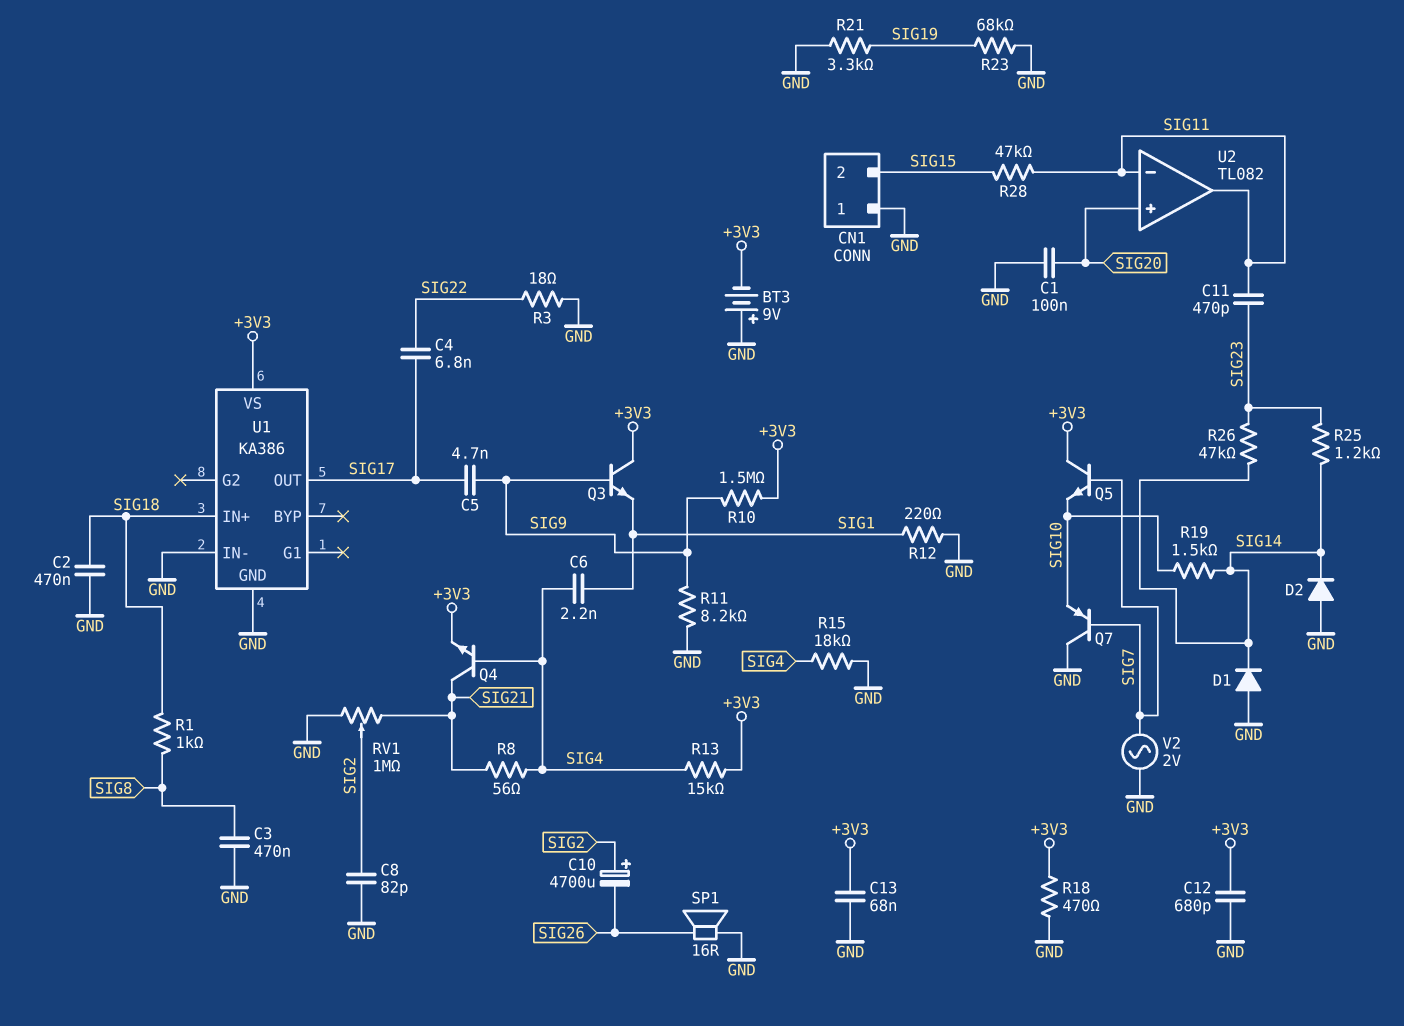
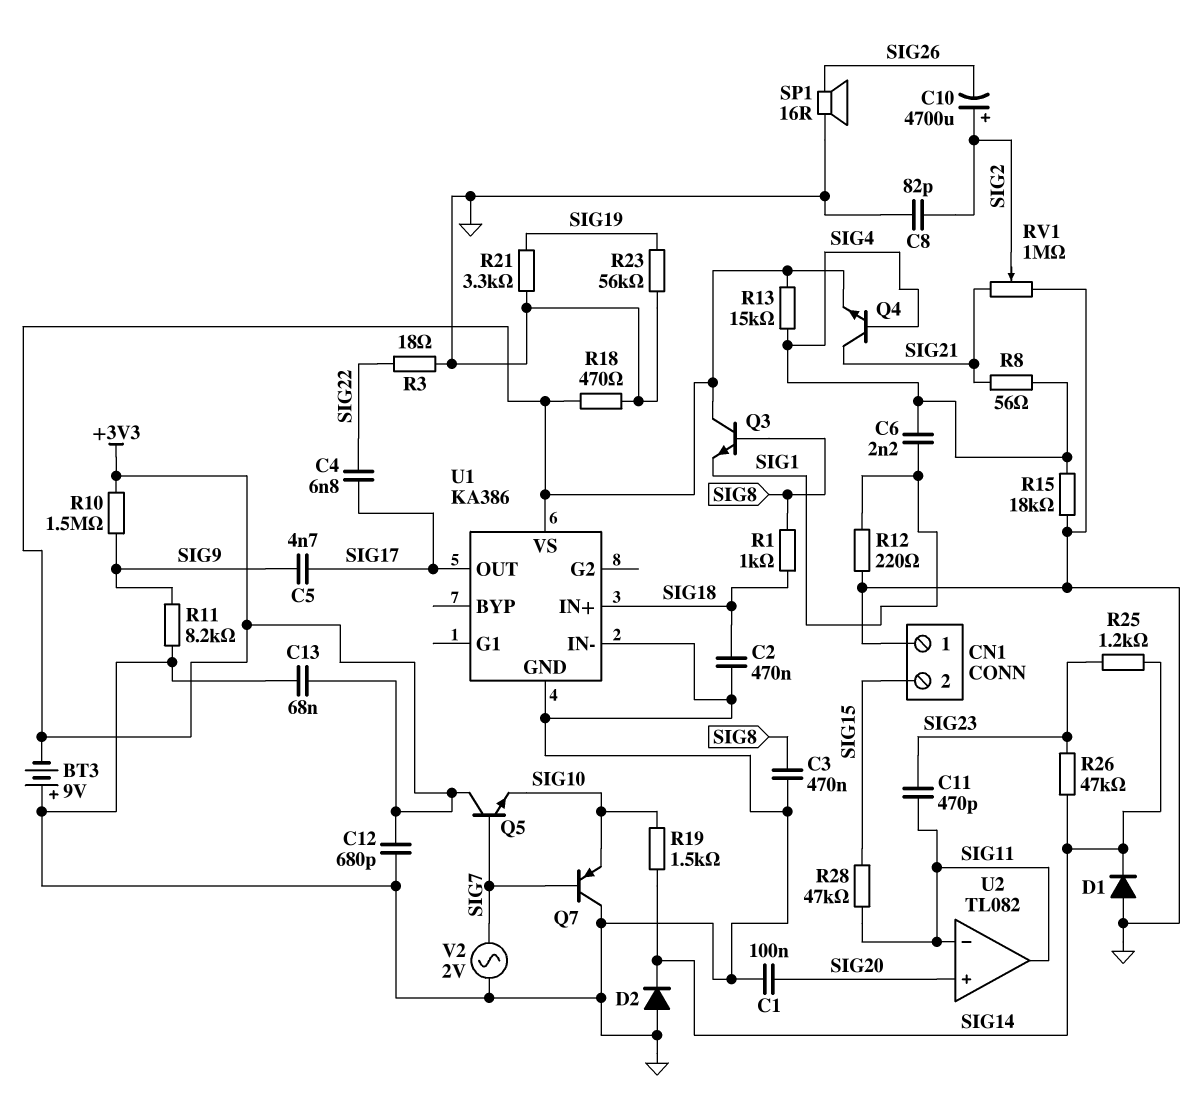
Q3: NPN (B SIG9, C +3V3, E SIG1) -> NPN (B SIG8, C +3V3, E SIG1)
R23: 68k (GND, SIG19) -> 56k (GND, SIG19)

